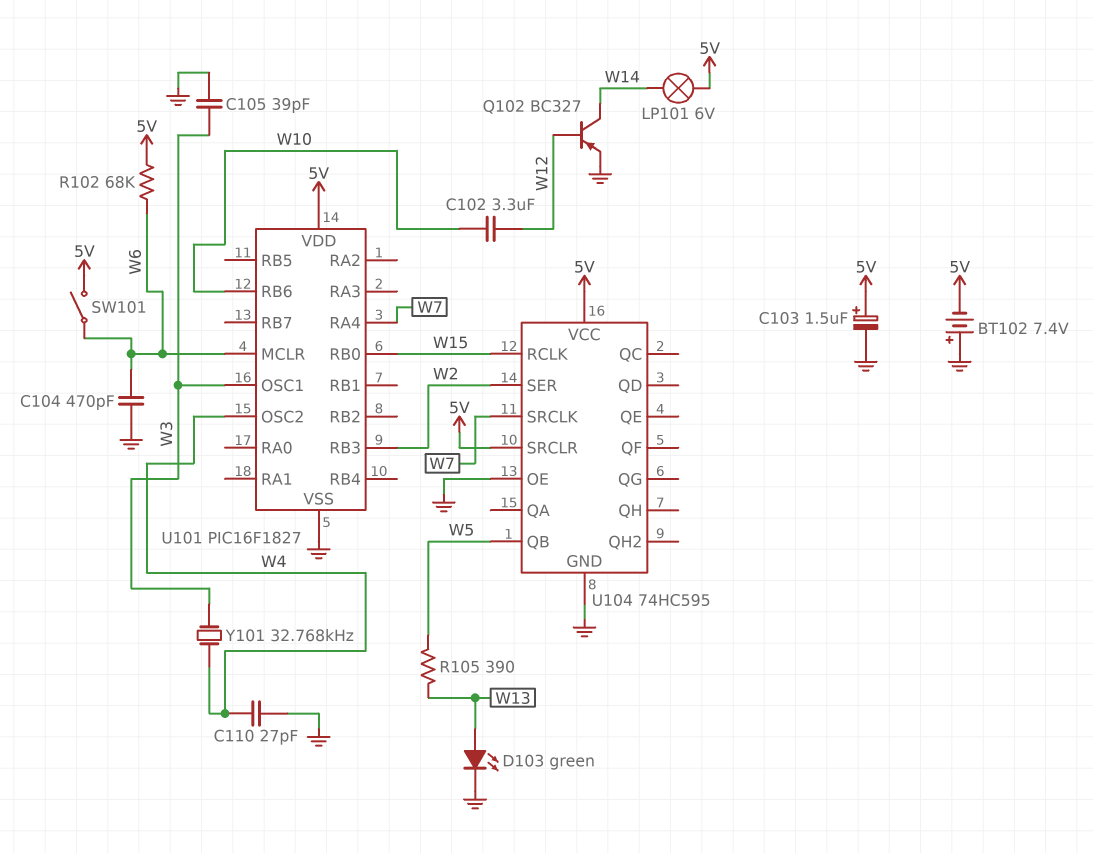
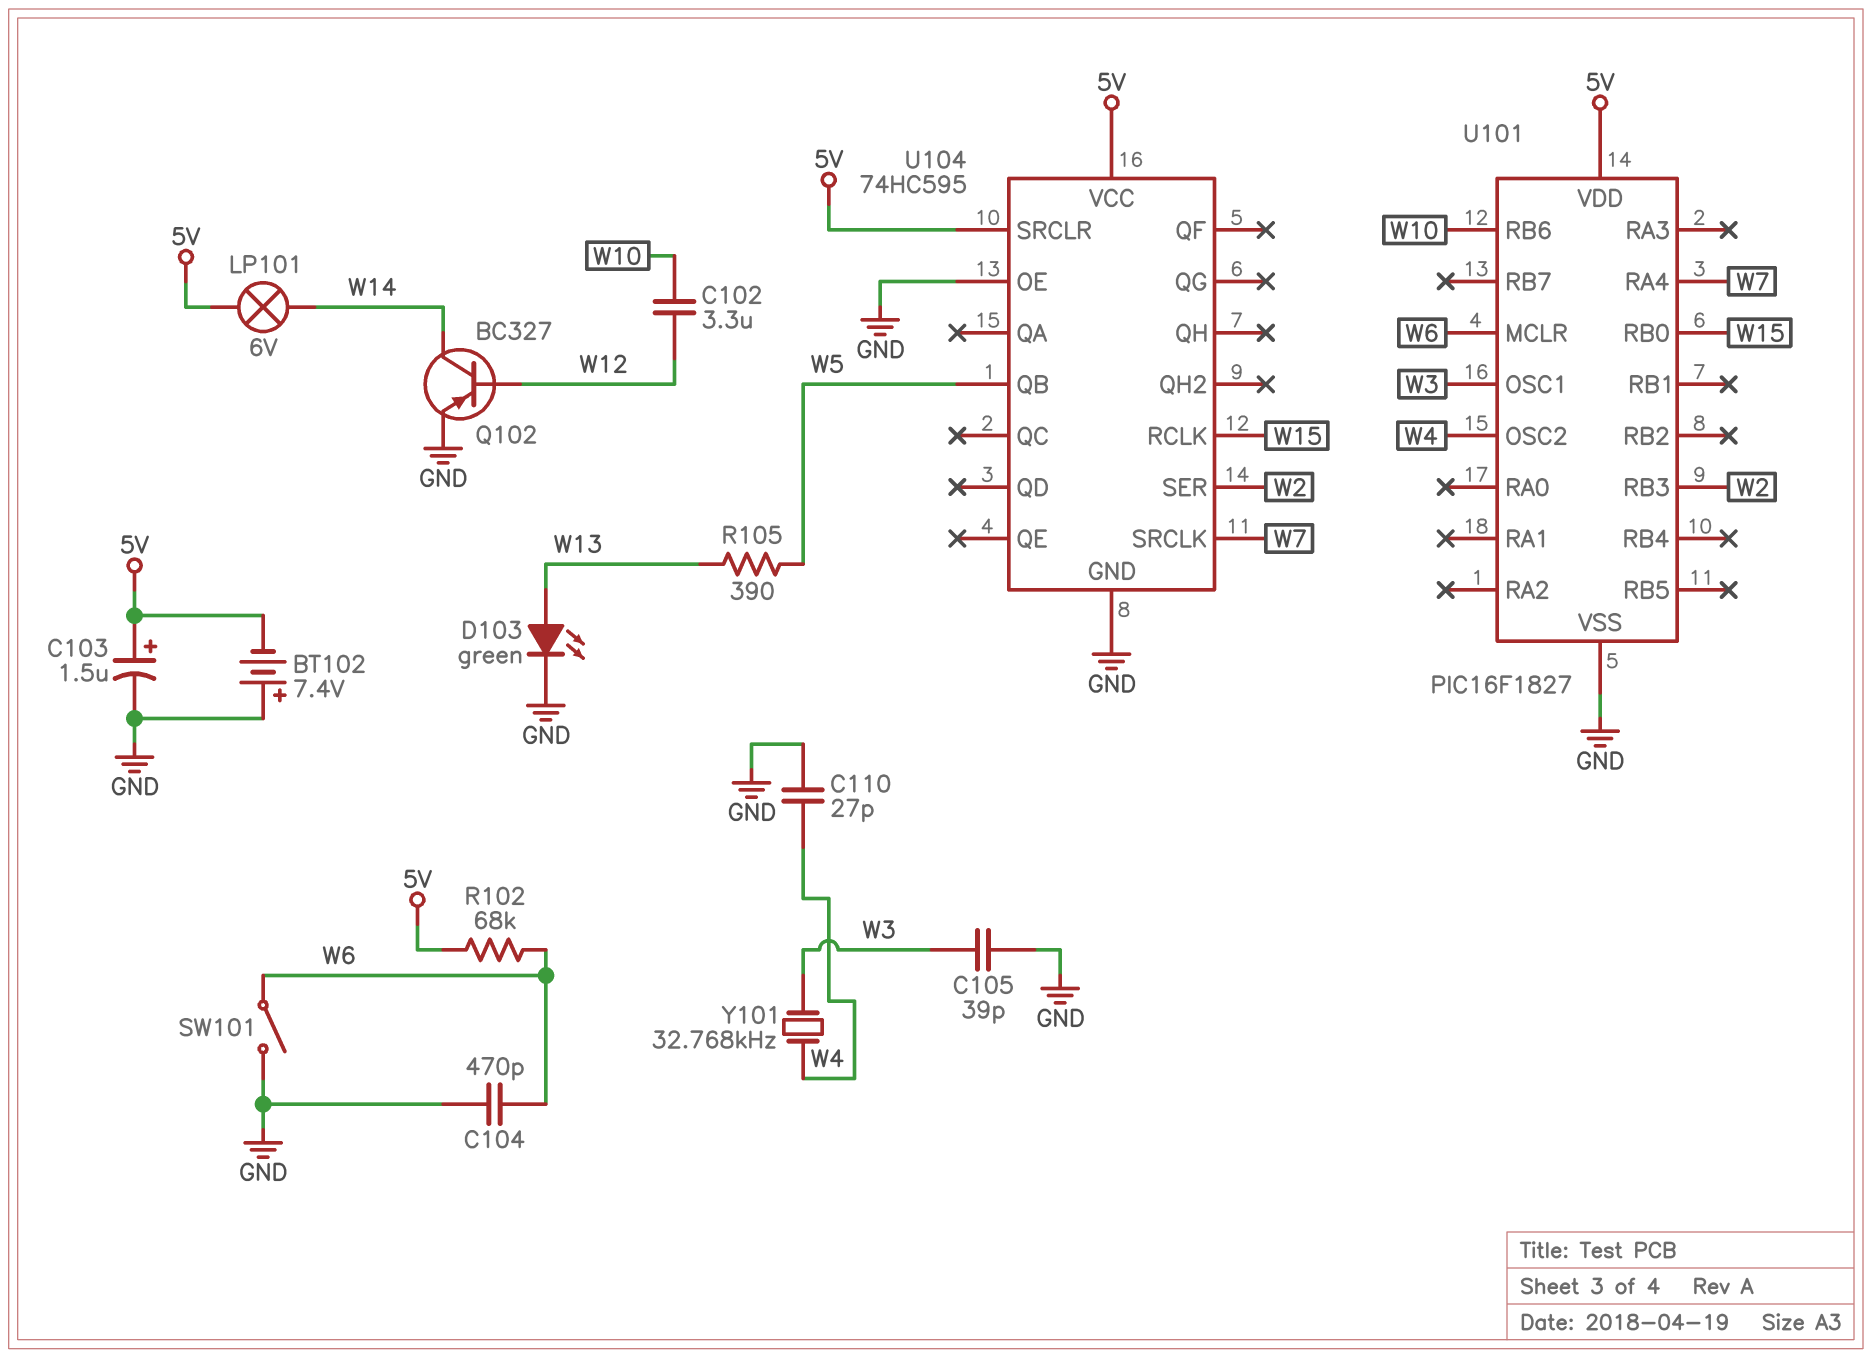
SW101: switch (5V, W6) -> switch (GND, W6)

